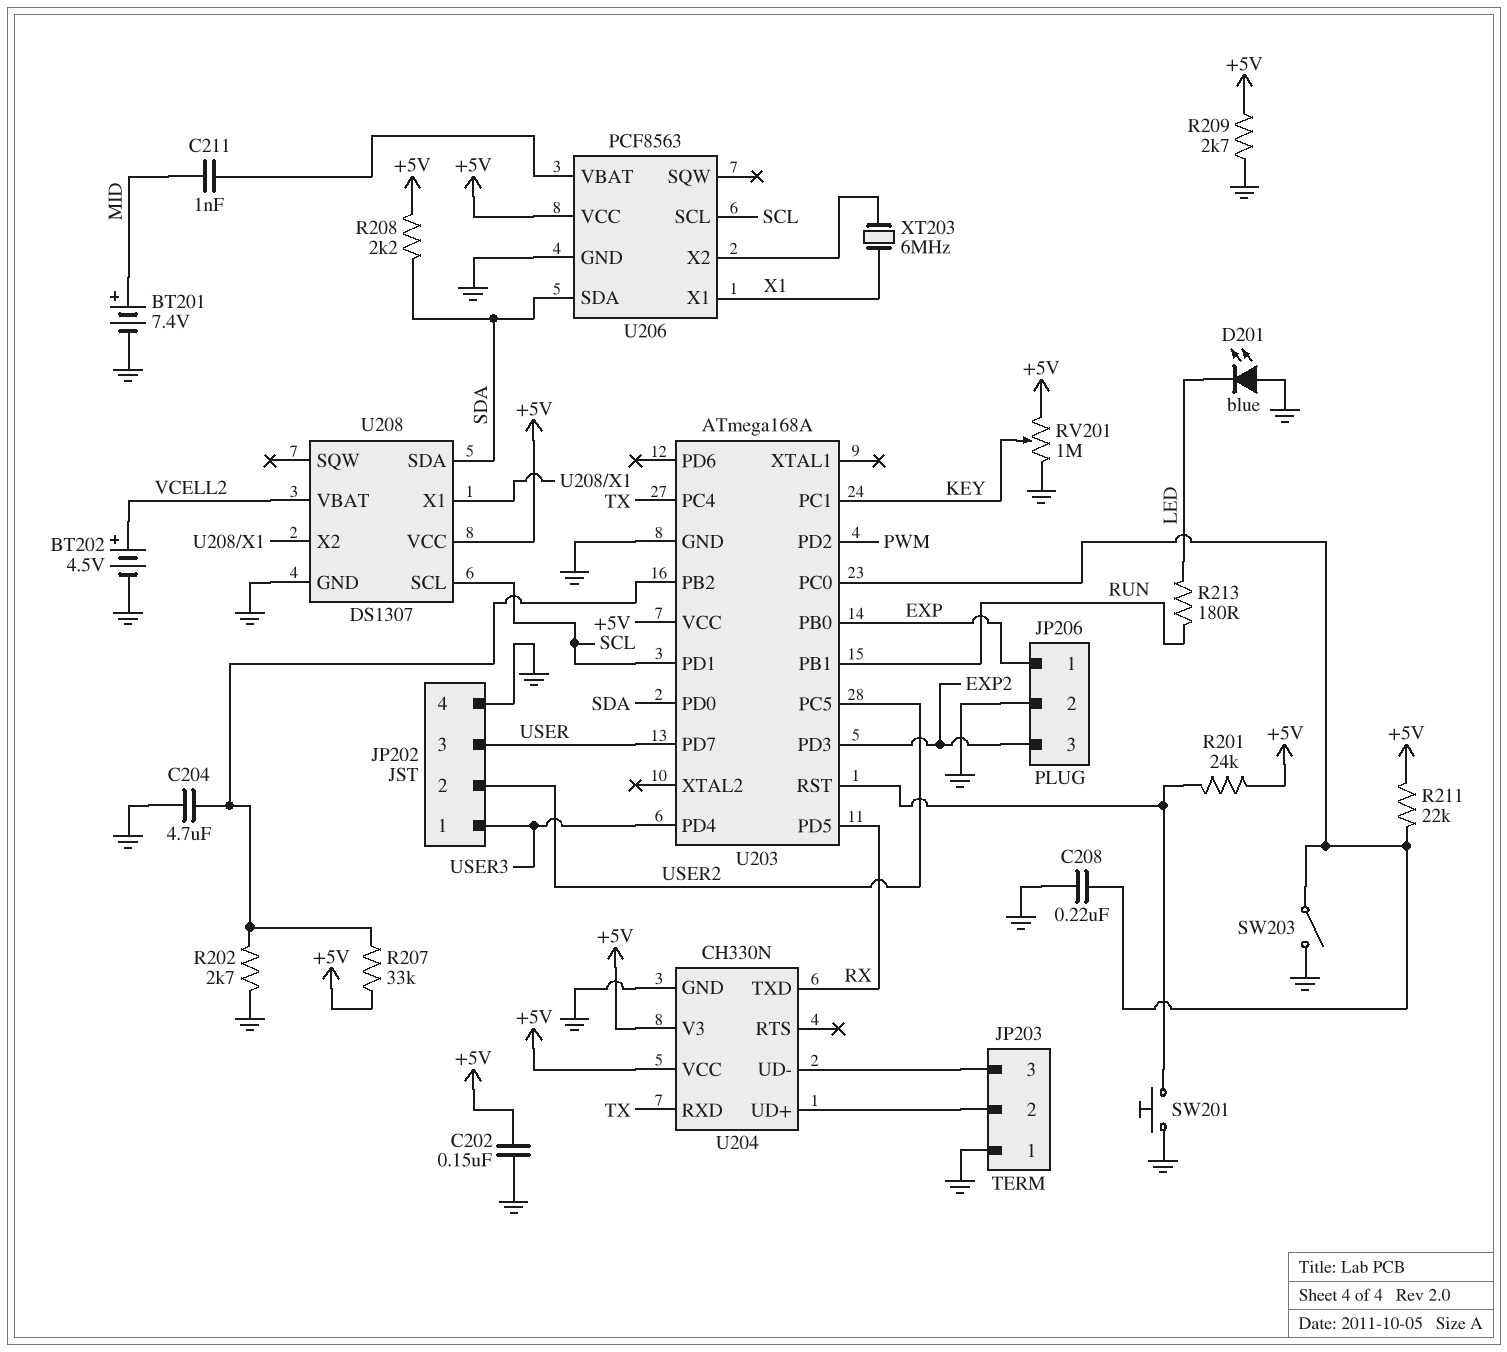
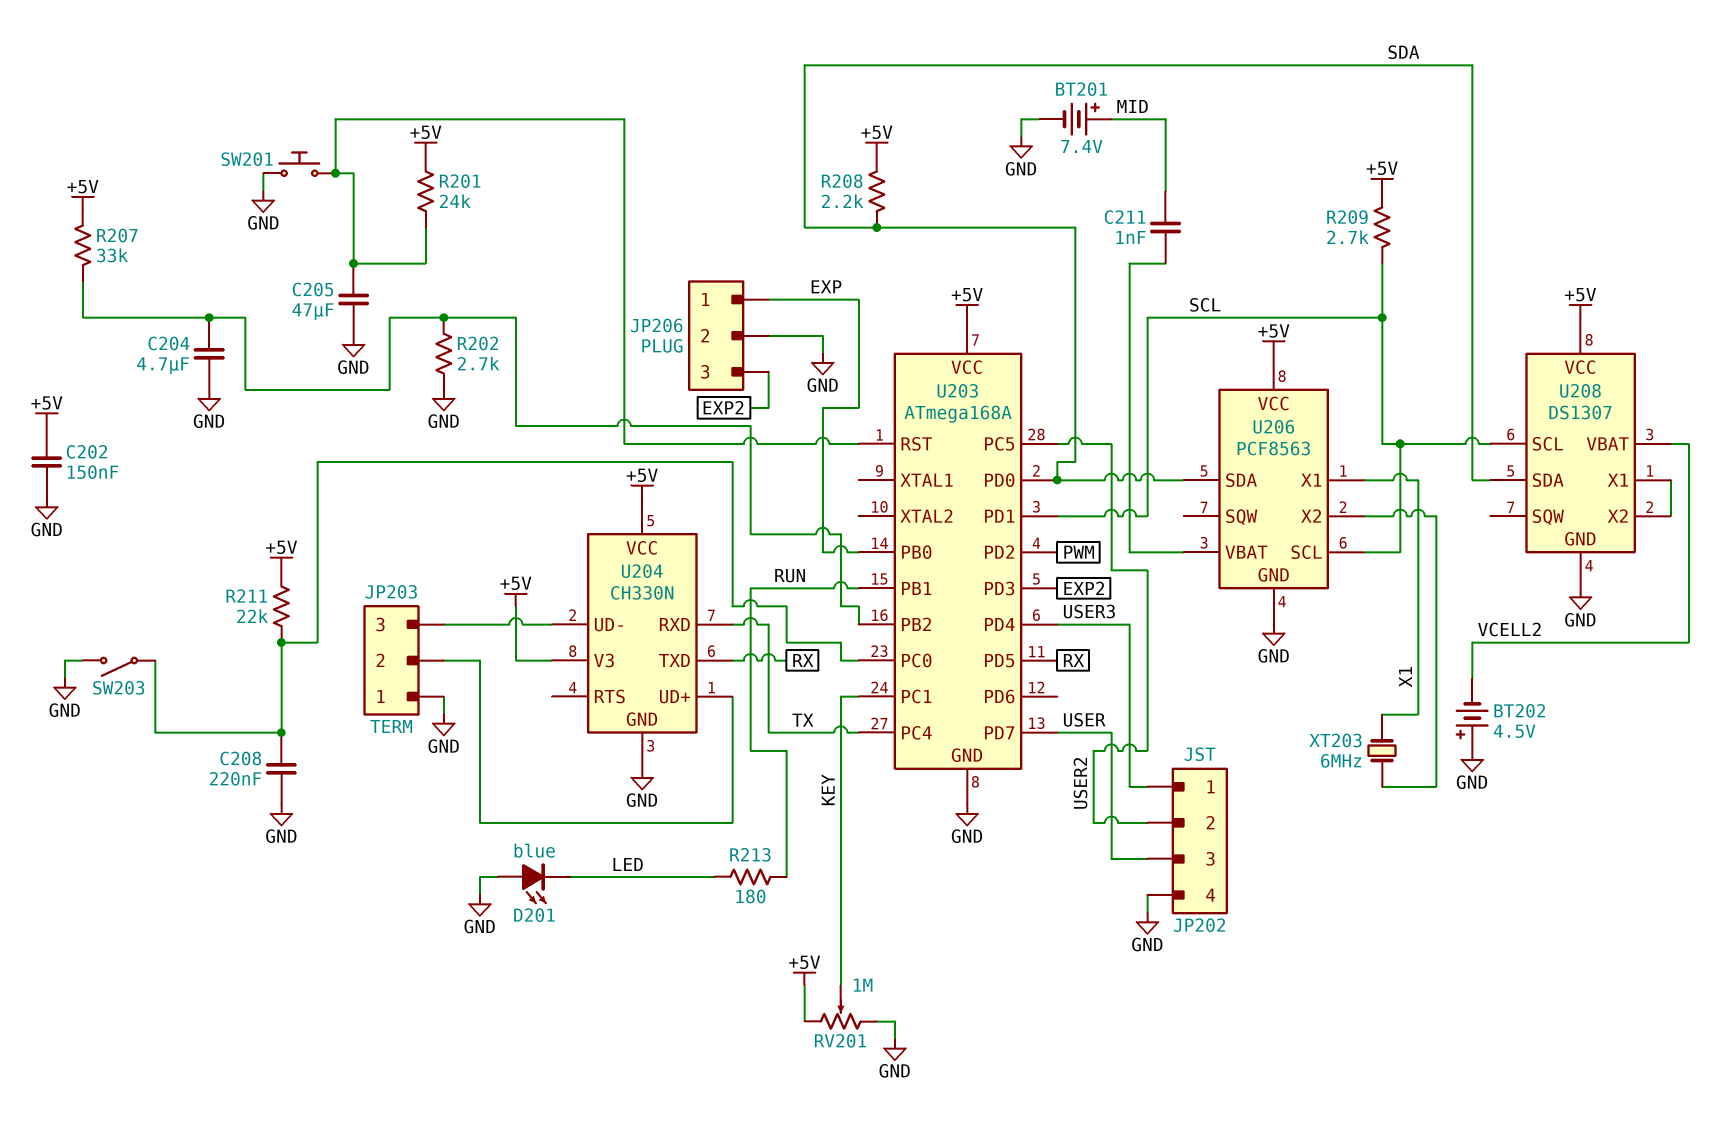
BT202: 4.5V (plus VCELL2, minus GND) -> 4.5V (plus GND, minus VCELL2)
C205: none -> 47uF (GND, U203/RST)
R209: 2.7k (+5V, GND) -> 2.7k (+5V, SCL)

